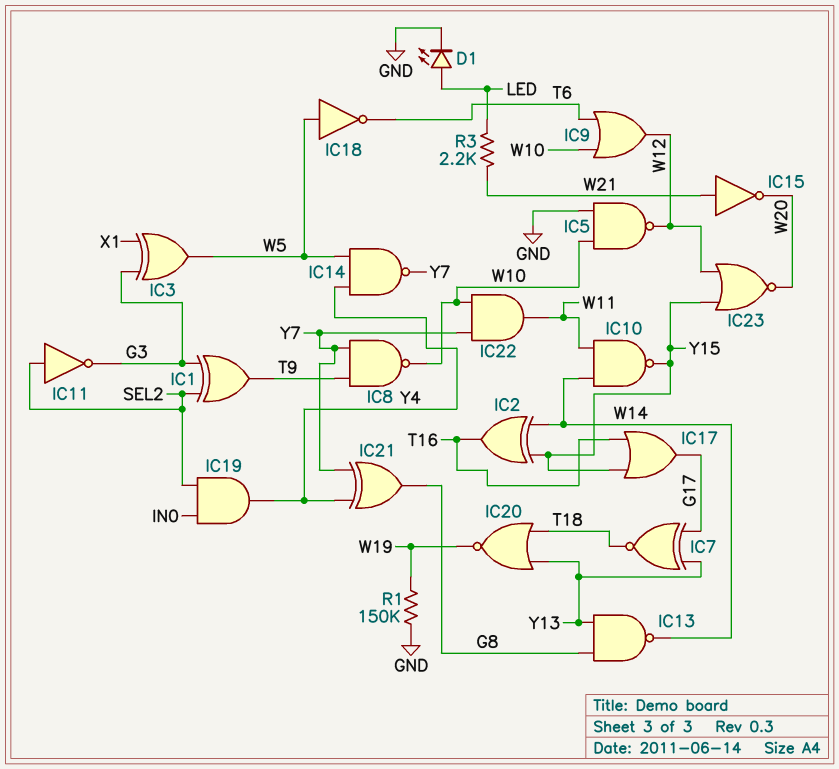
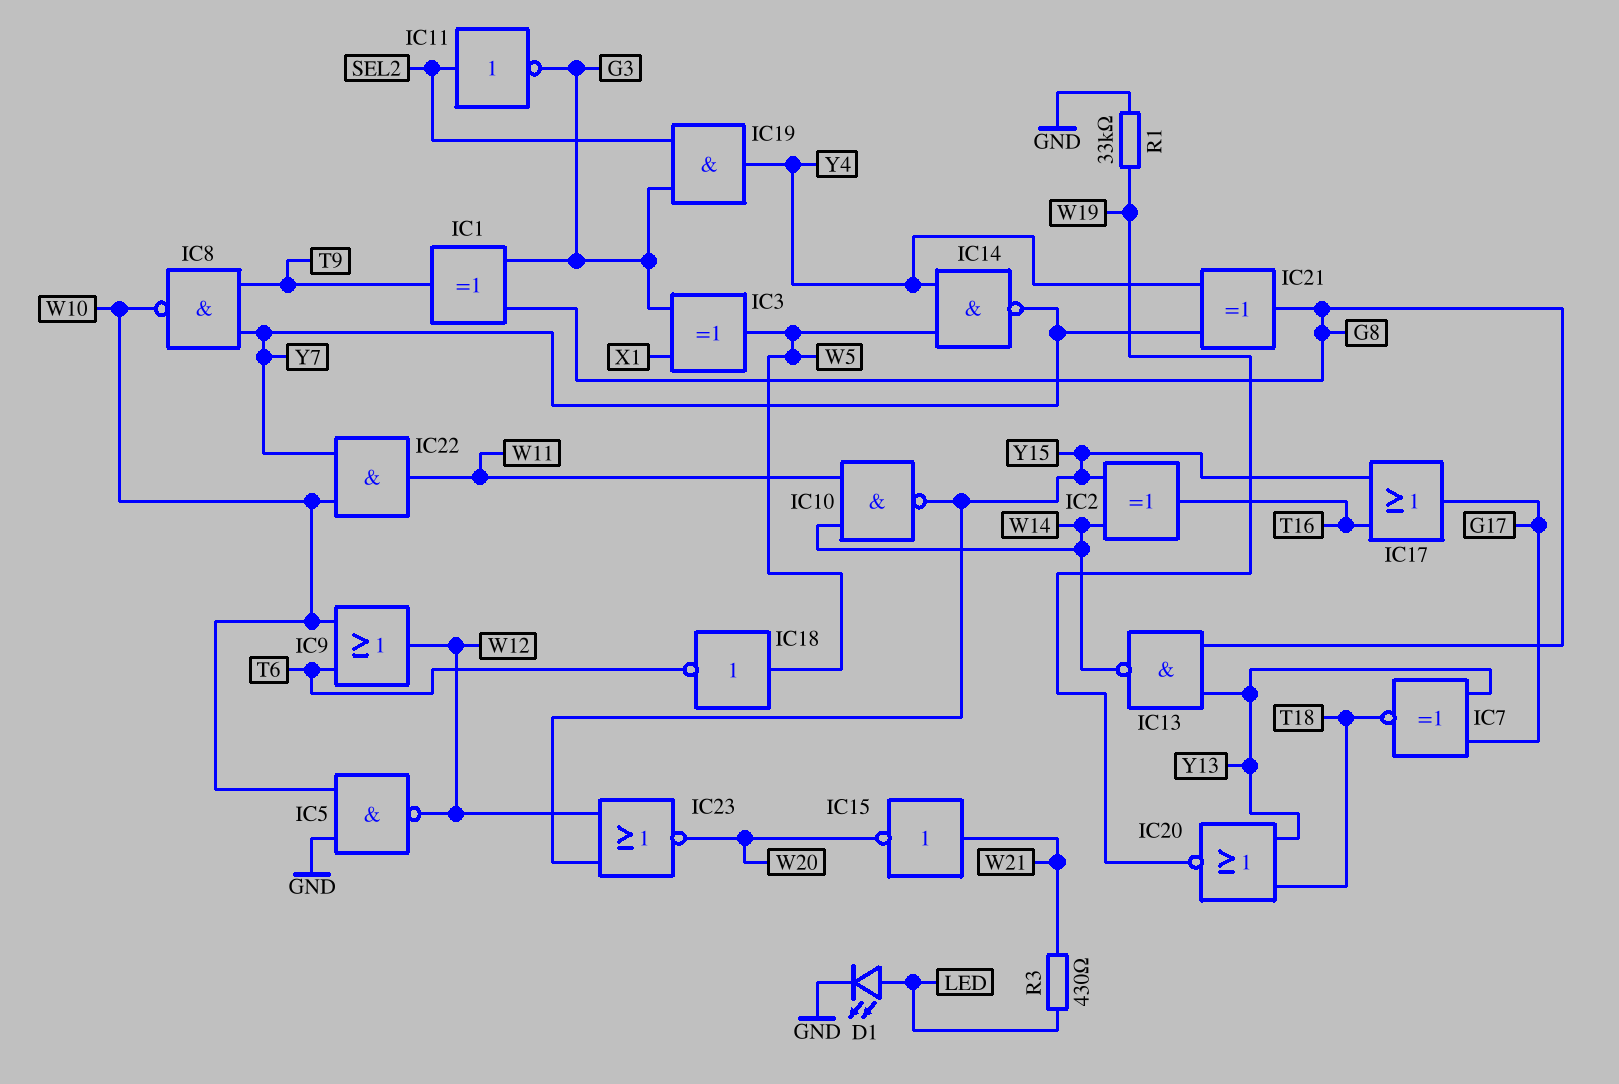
IC1: XOR (in G3, in SEL2, out T9) -> XOR (in G3, in G8, out T9)
IC19: AND (in IN0, in SEL2, out Y4) -> AND (in G3, in SEL2, out Y4)
R1: 150k (GND, W19) -> 33k (GND, W19)
R3: 2.2k (LED, W21) -> 430 (LED, W21)

